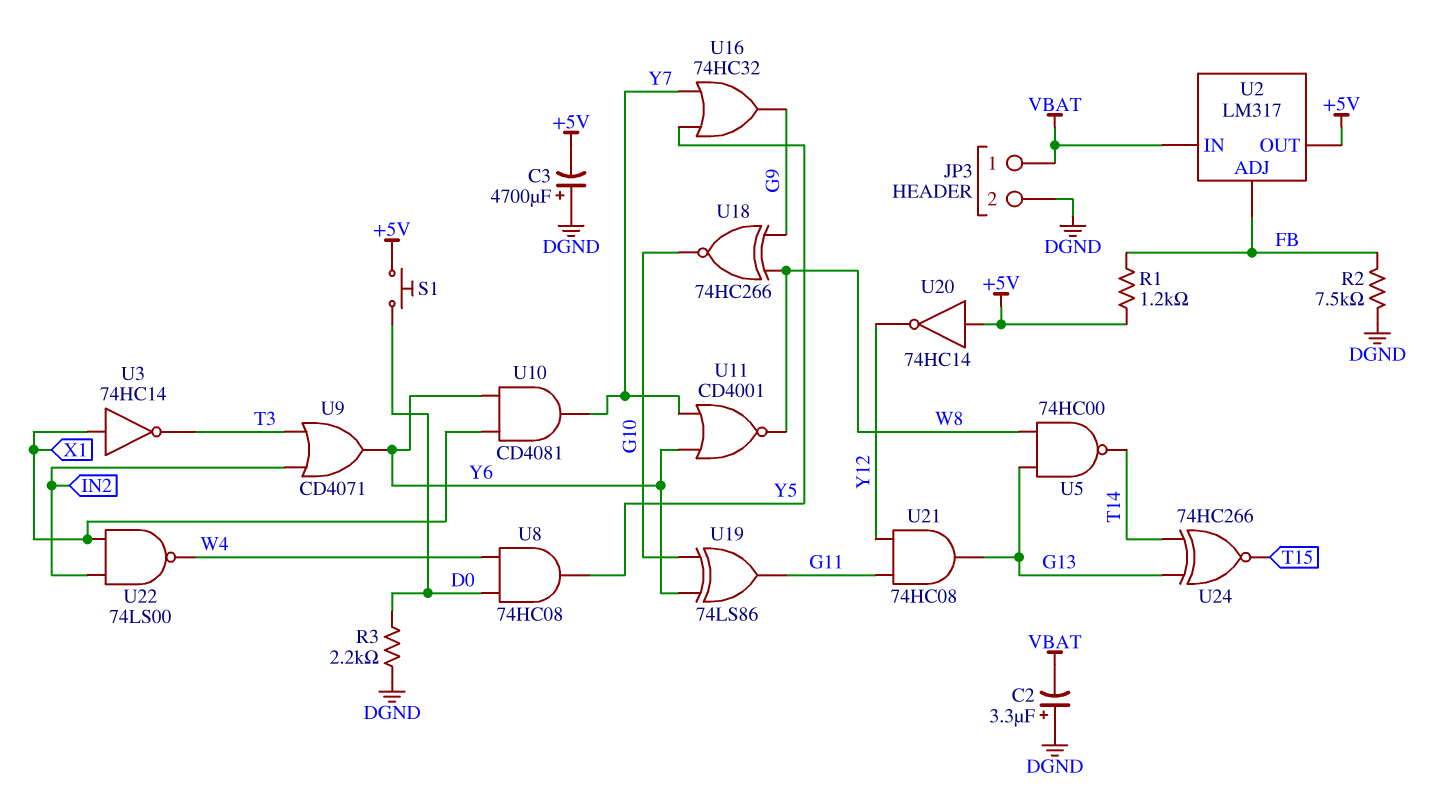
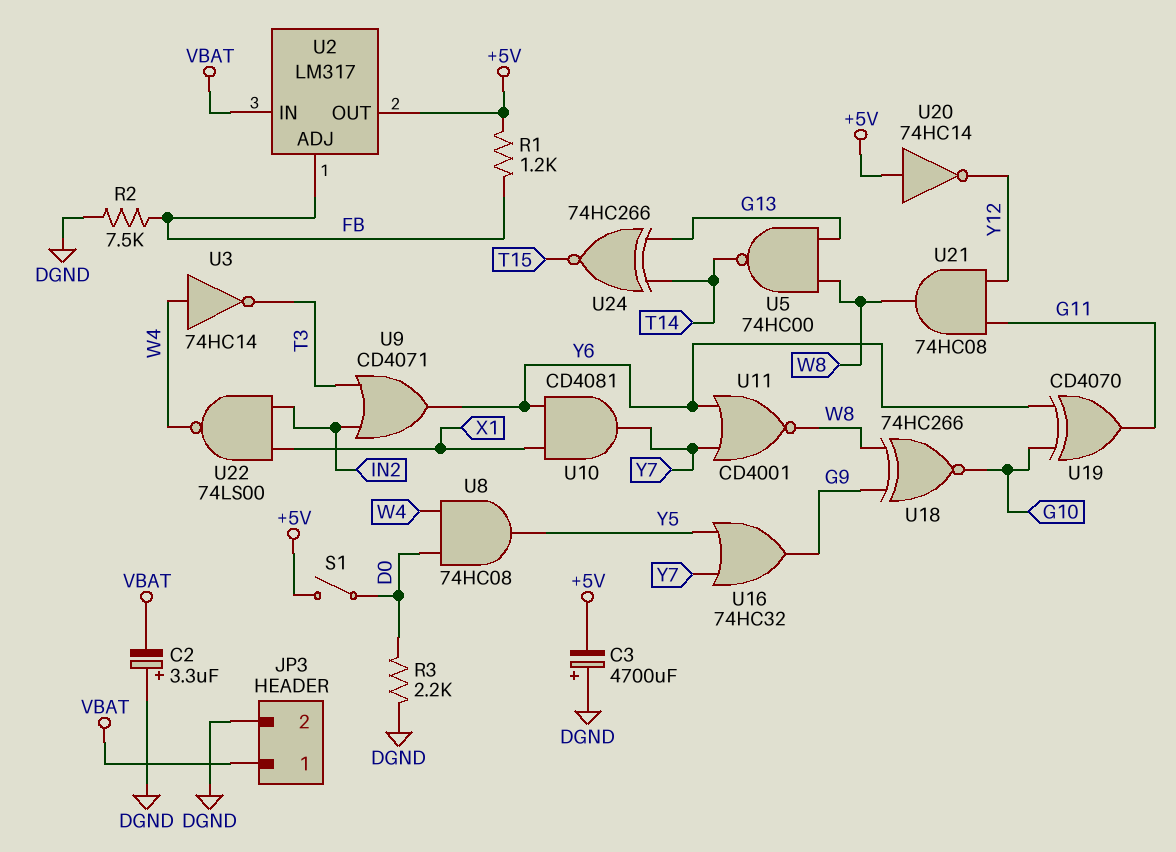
S1: button (+5V, D0) -> switch (+5V, D0)
U3: NOT 74HC14 (in X1, out T3) -> NOT 74HC14 (in W4, out T3)
U19: XOR 74LS86 (in G10, in Y6, out G11) -> XOR CD4070 (in G10, in Y6, out G11)
U21: AND 74HC08 (in G11, in Y12, out G13) -> AND 74HC08 (in G11, in Y12, out W8)

